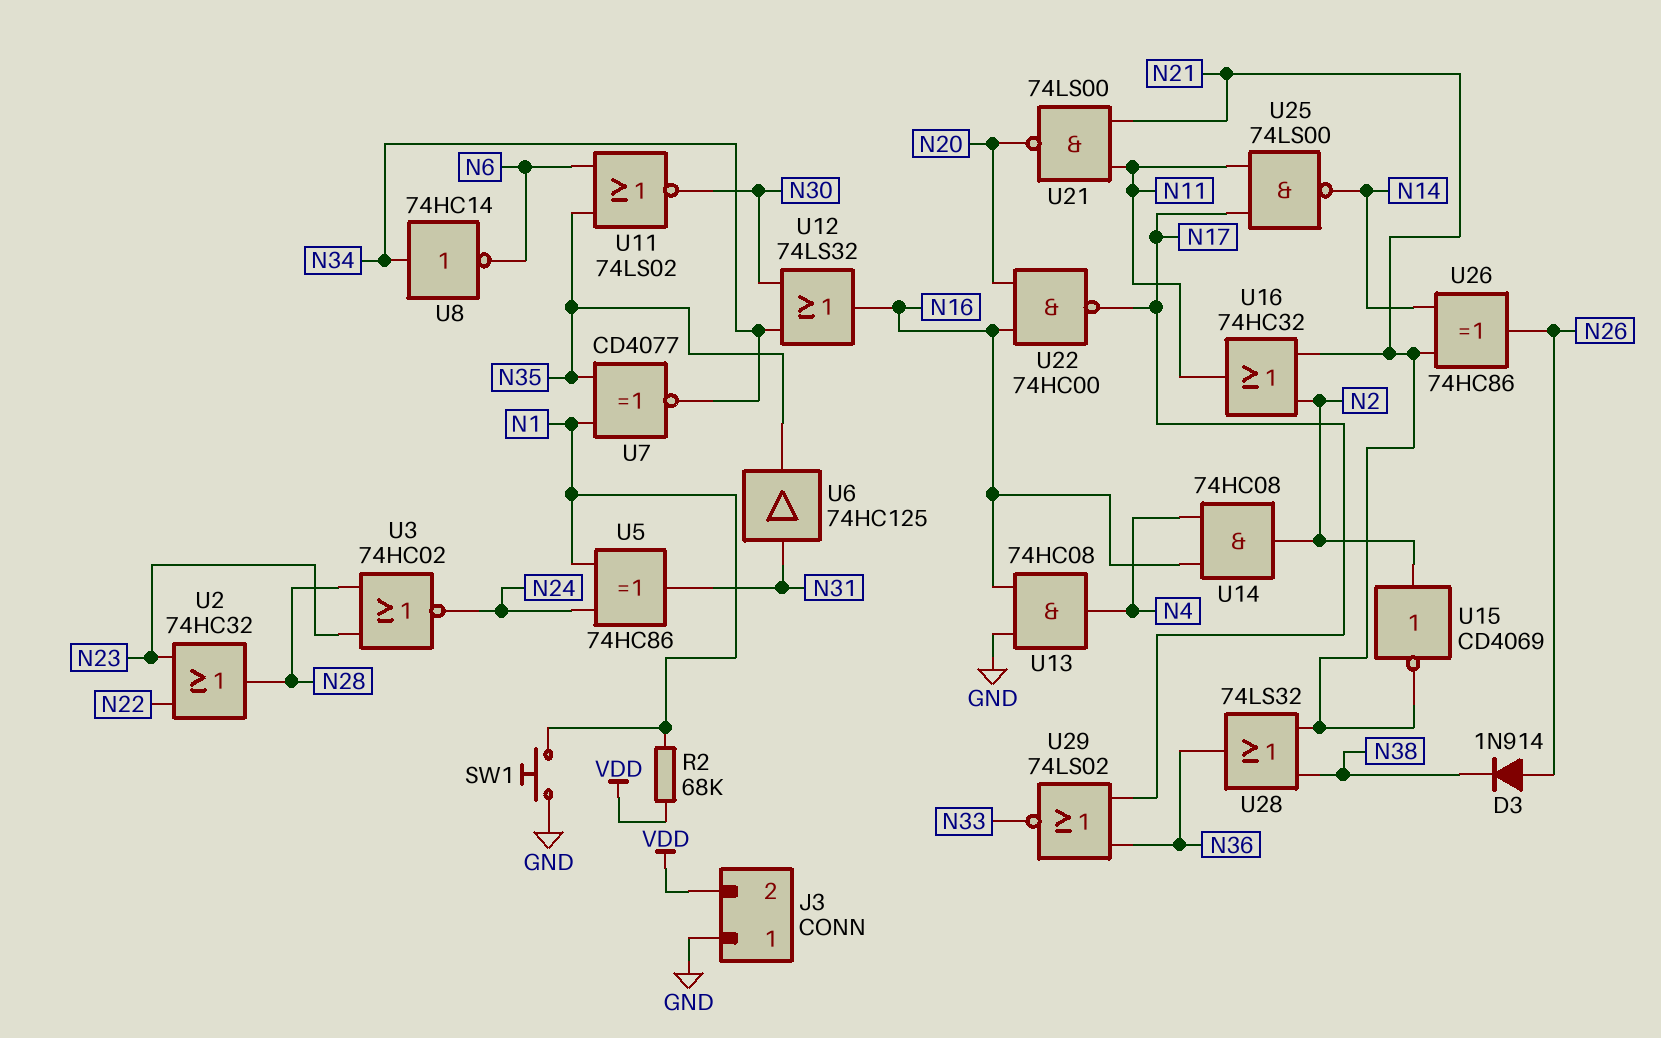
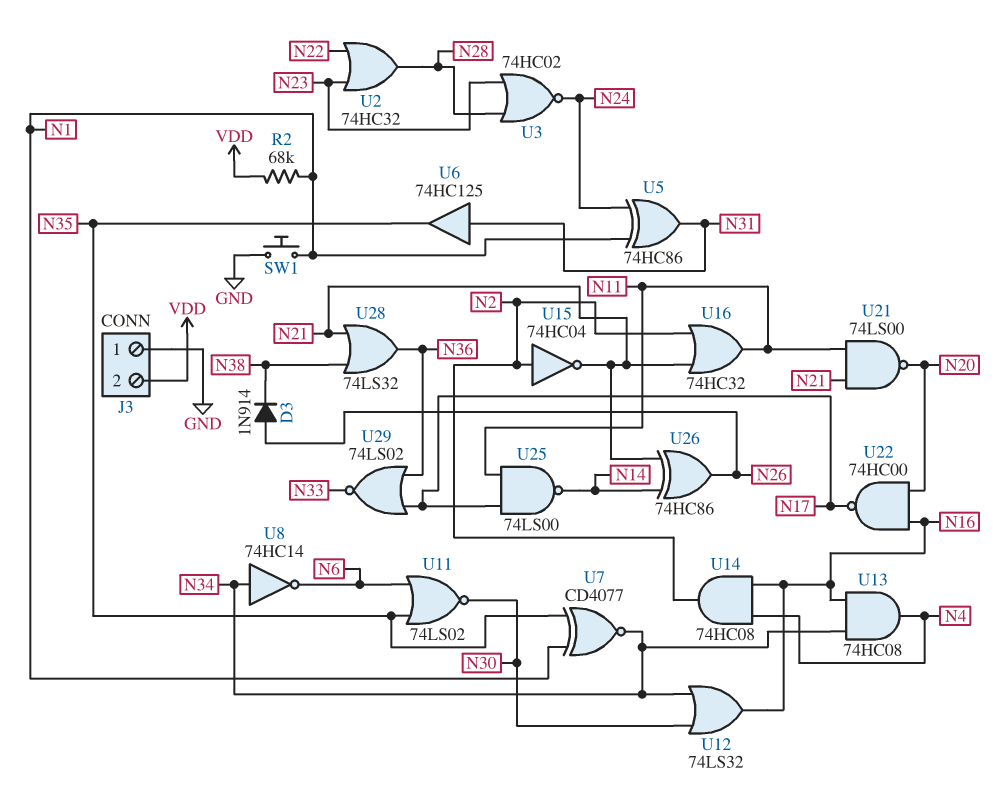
U13: AND 74HC08 (in GND, in N16, out N4) -> AND 74HC08 (in N16, in N34, out N4)
U15: NOT CD4069 (in N2, out N21) -> NOT 74HC04 (in N2, out N21)

